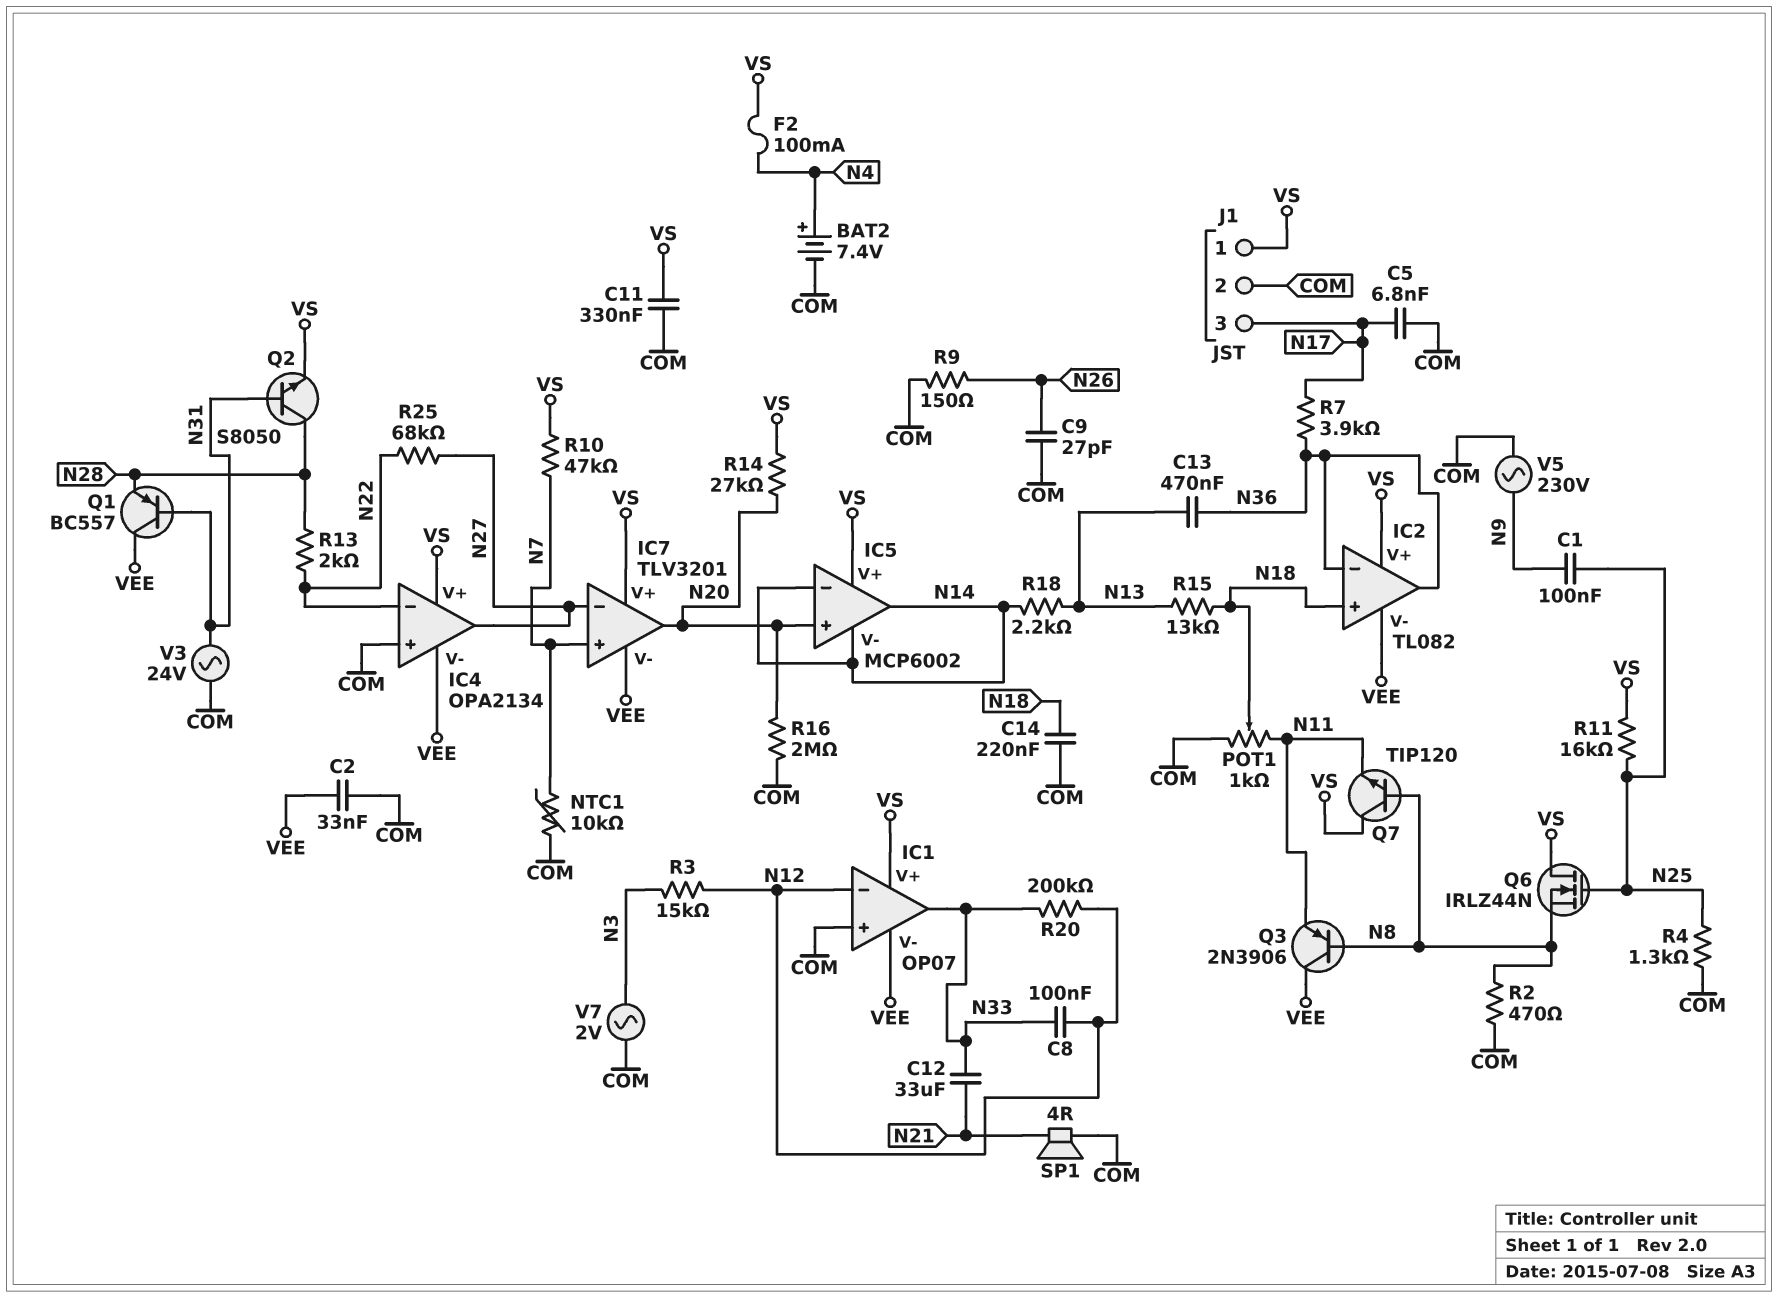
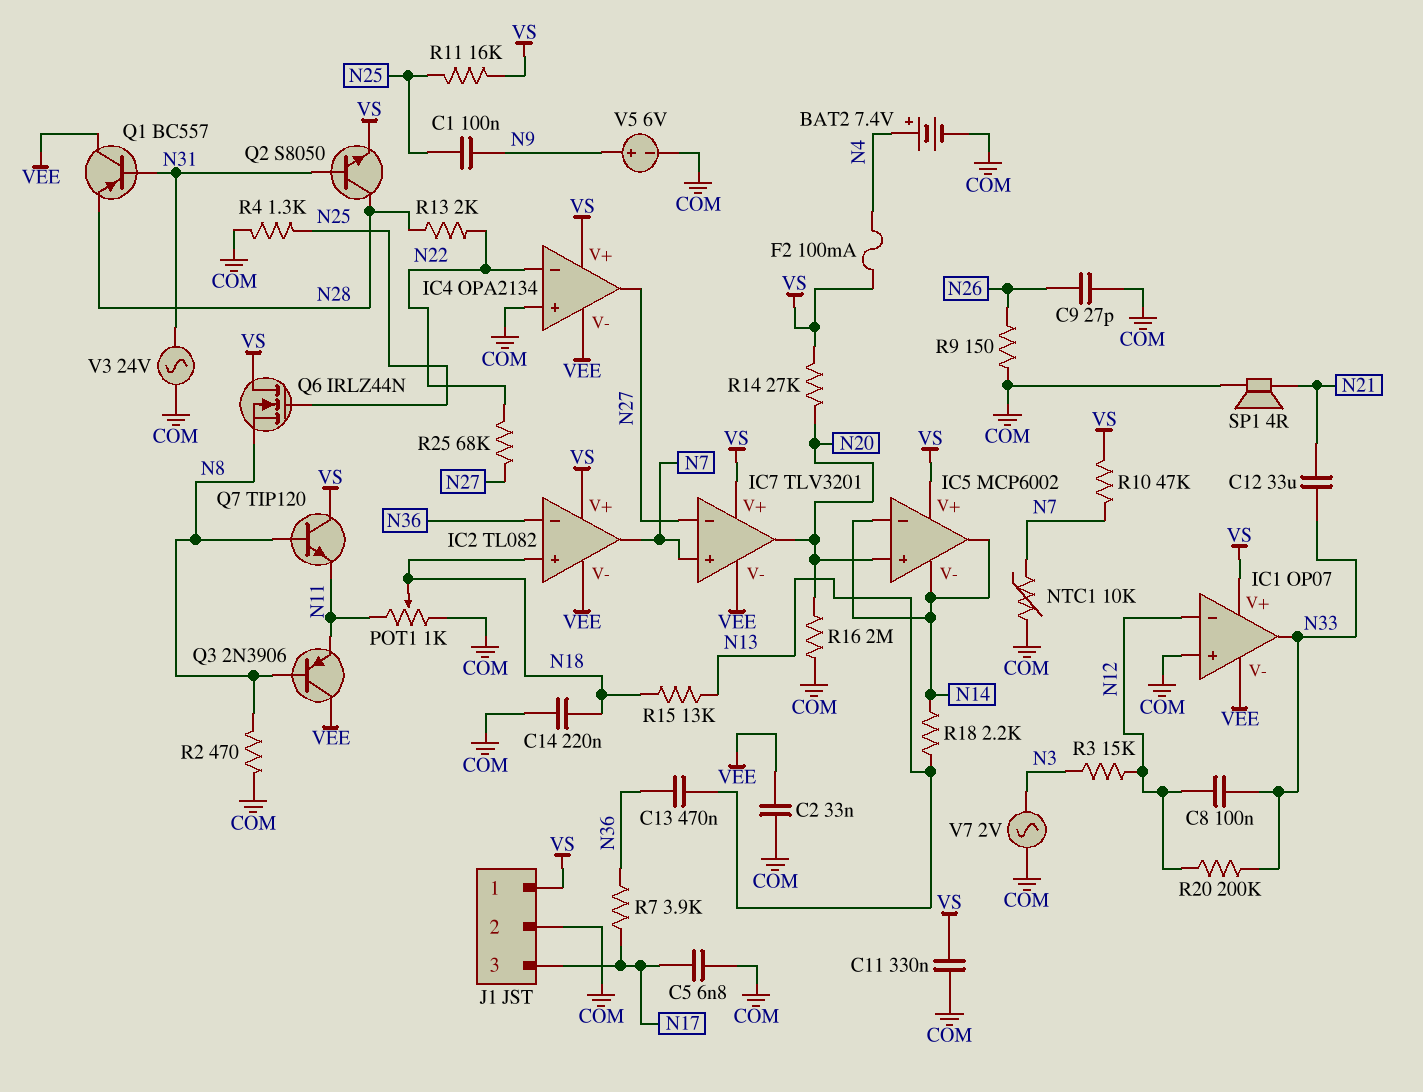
IC2 pin out: N36 -> N7
V5: AC 230V (COM, N9) -> 6V (plus N9, minus COM)

